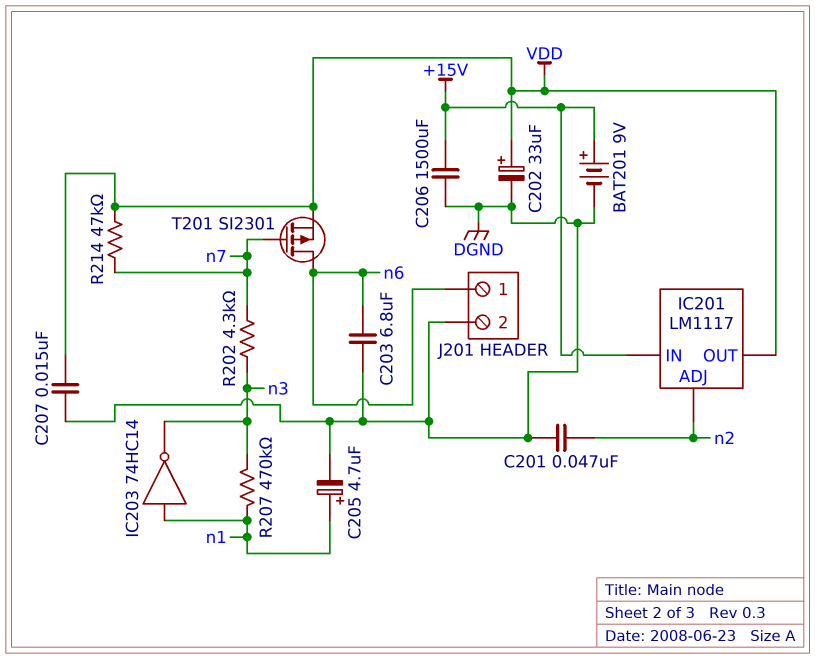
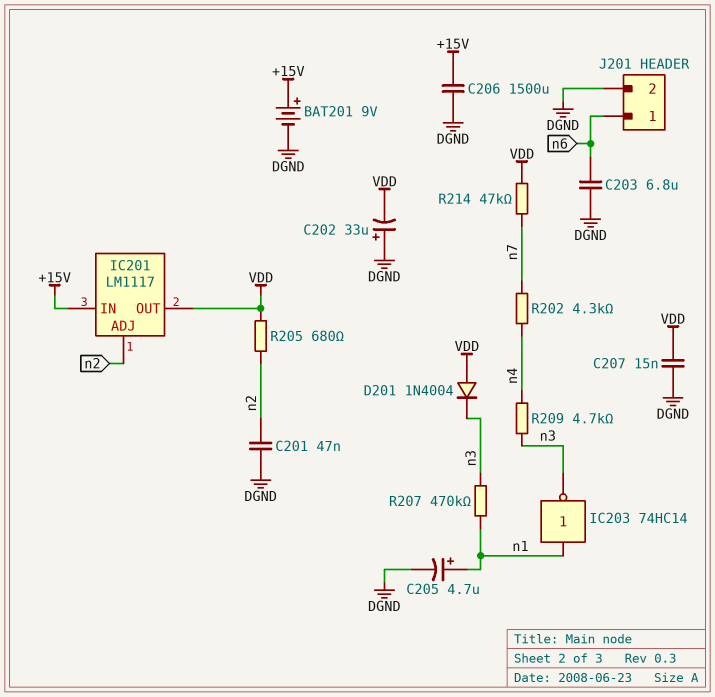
C202: 33uF (plus VDD, minus DGND) -> 33uF (plus DGND, minus VDD)
D201: none -> diode 1N4004 (A VDD, K n3)
R202: 4.3k (n3, n7) -> 4.3k (n4, n7)
R205: none -> 680 (VDD, n2)
R209: none -> 4.7k (n3, n4)
T201: PMOS SI2301 (G n7, D n6, S VDD) -> none

